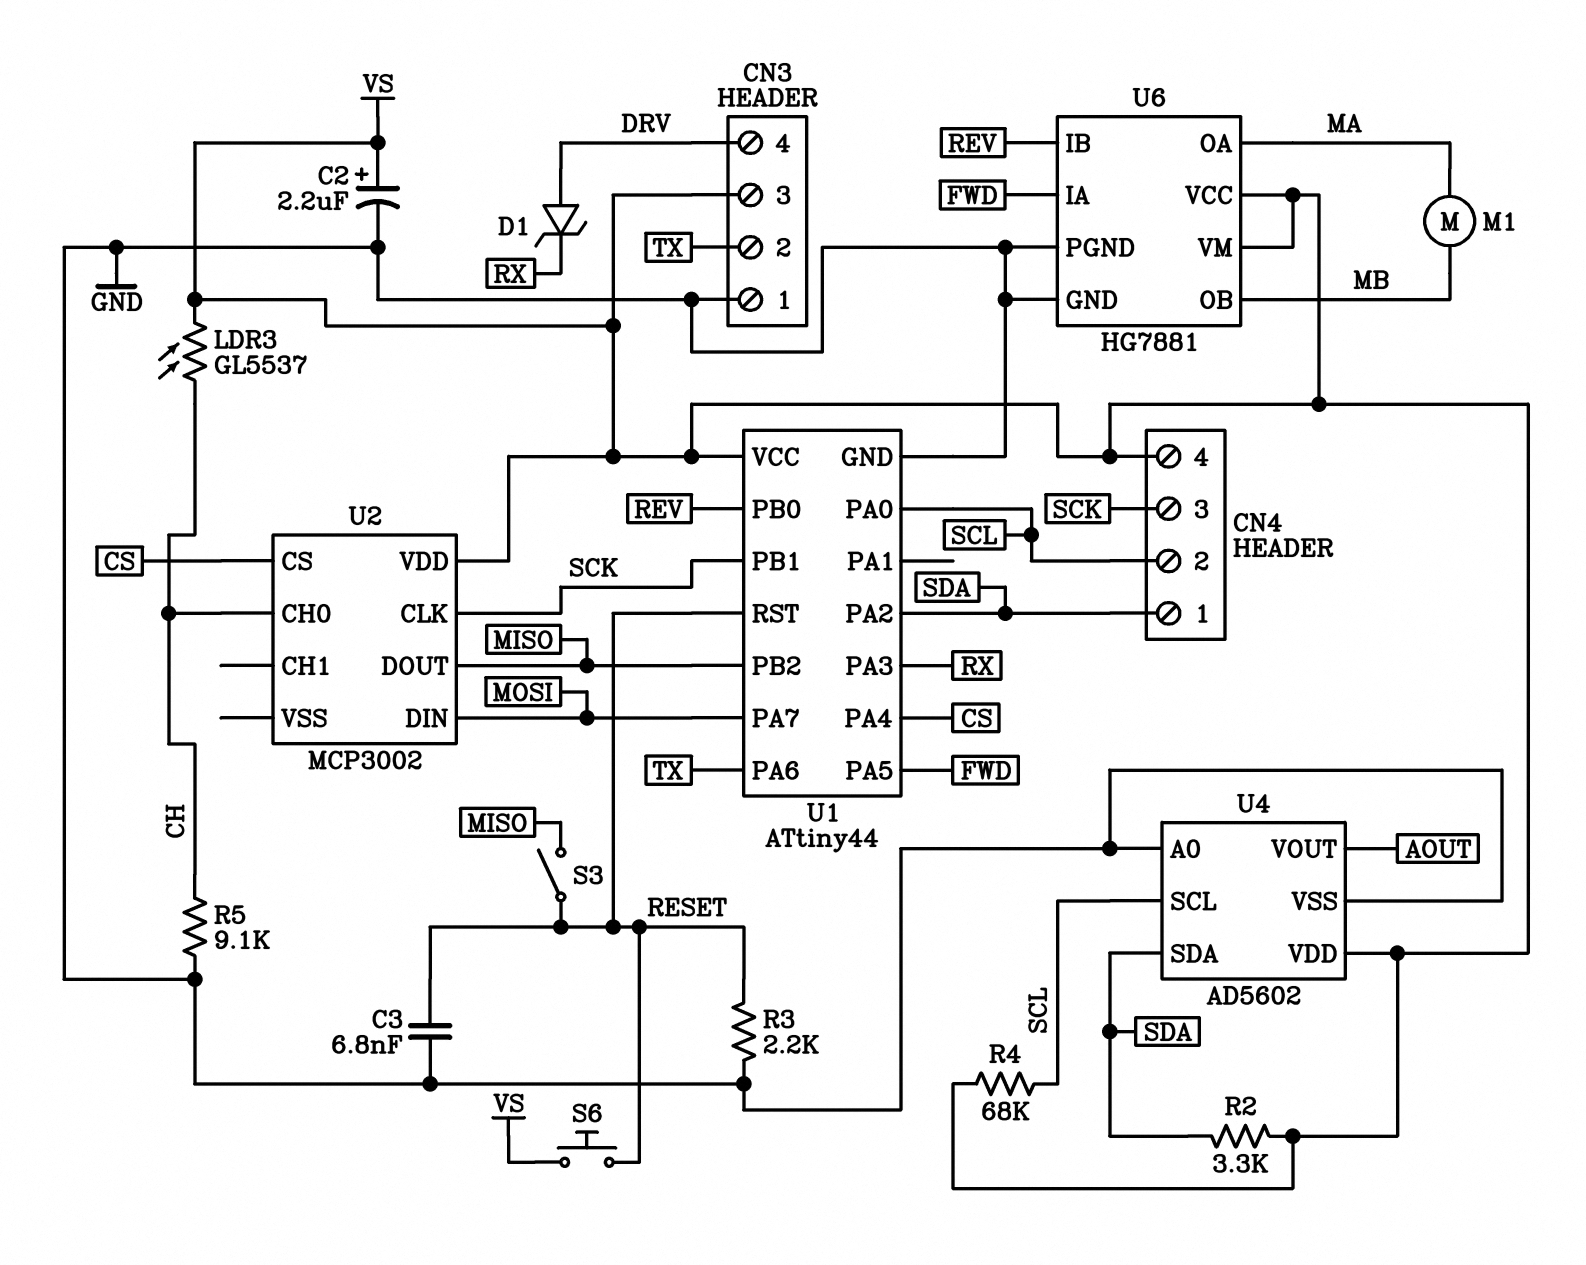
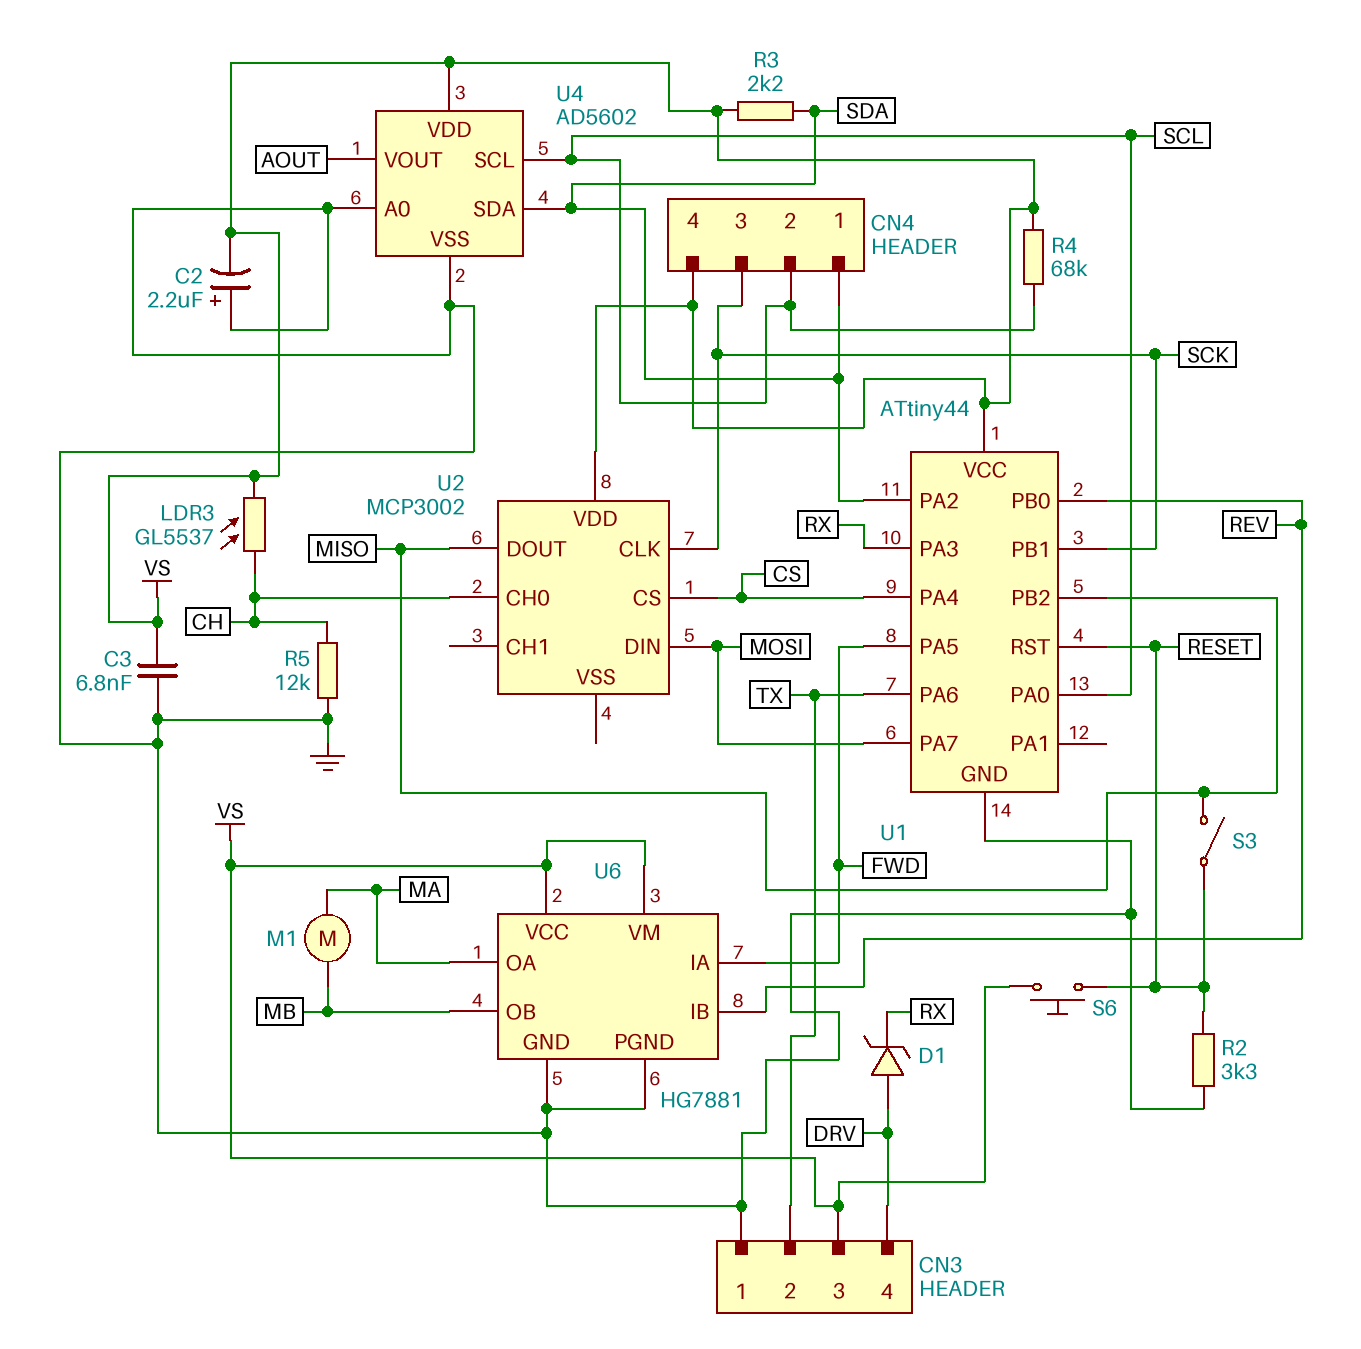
C2: 2.2uF (plus VS, minus GND) -> 2.2uF (plus GND, minus VS)
C3: 6.8nF (GND, RESET) -> 6.8nF (GND, VS)
R2: 3.3k (SDA, VS) -> 3.3k (GND, RESET)
R3: 2.2k (GND, RESET) -> 2.2k (SDA, VS)
R5: 9.1k (CH, GND) -> 12k (CH, GND)

